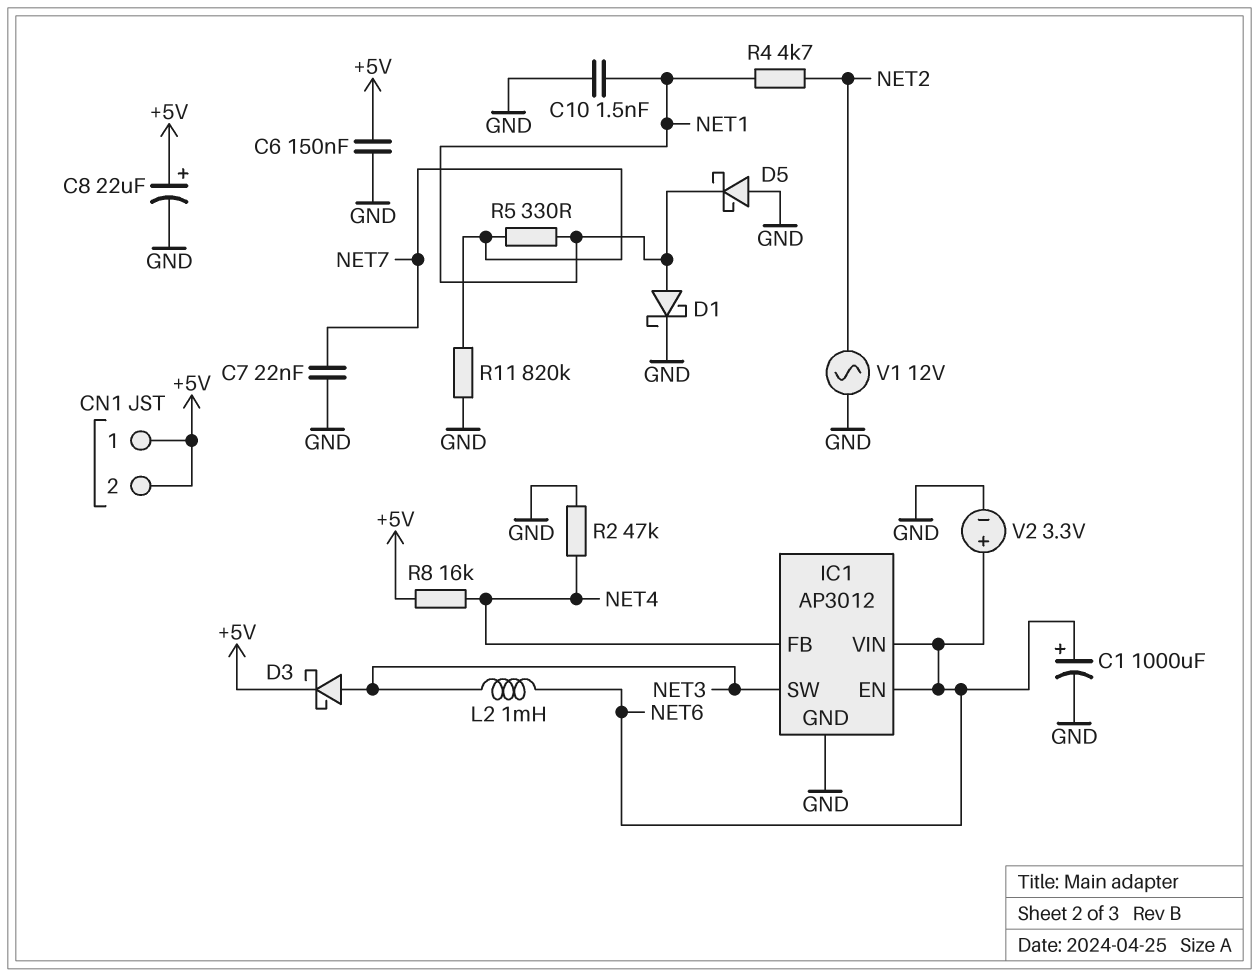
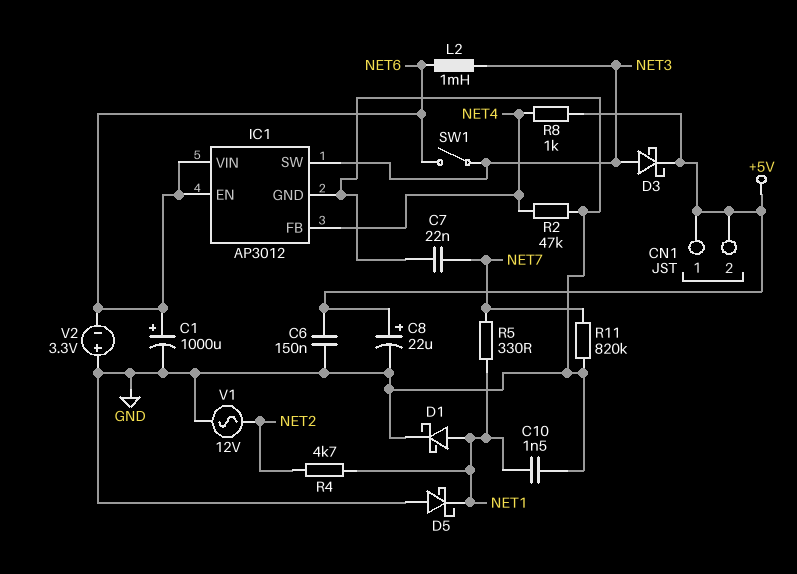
R8: 16k (+5V, NET4) -> 1k (+5V, NET4)
SW1: none -> switch (NET3, NET6)
V2: 3.3V (plus NET6, minus GND) -> 3.3V (plus GND, minus NET6)

